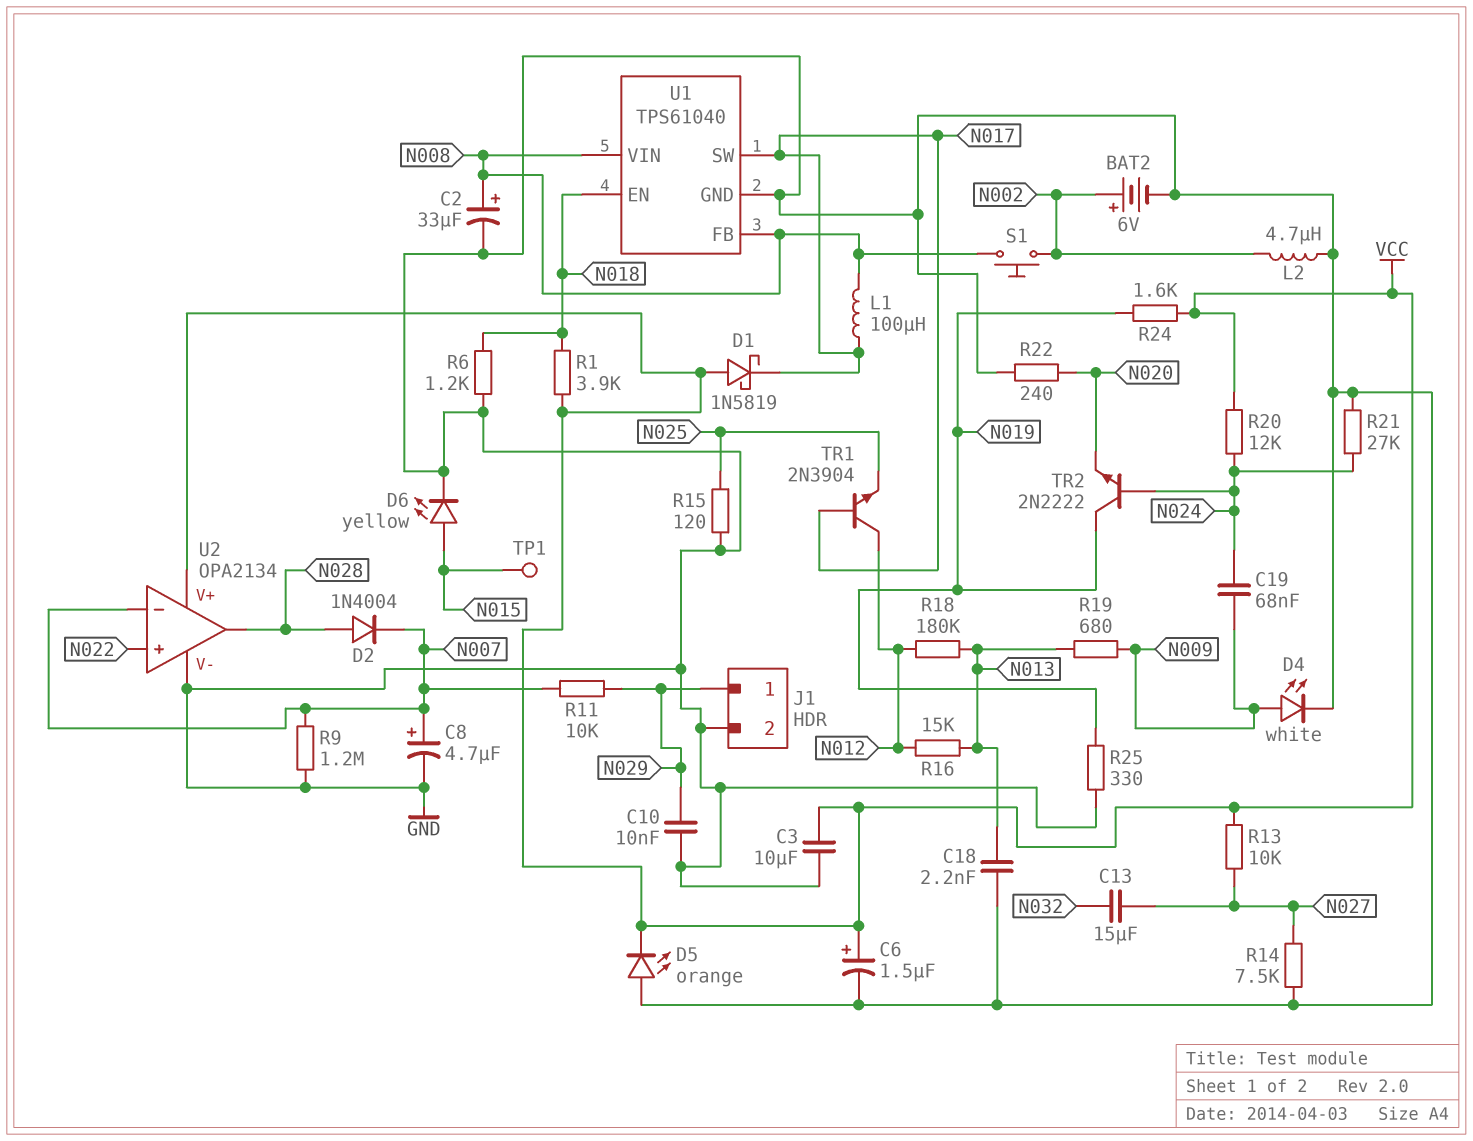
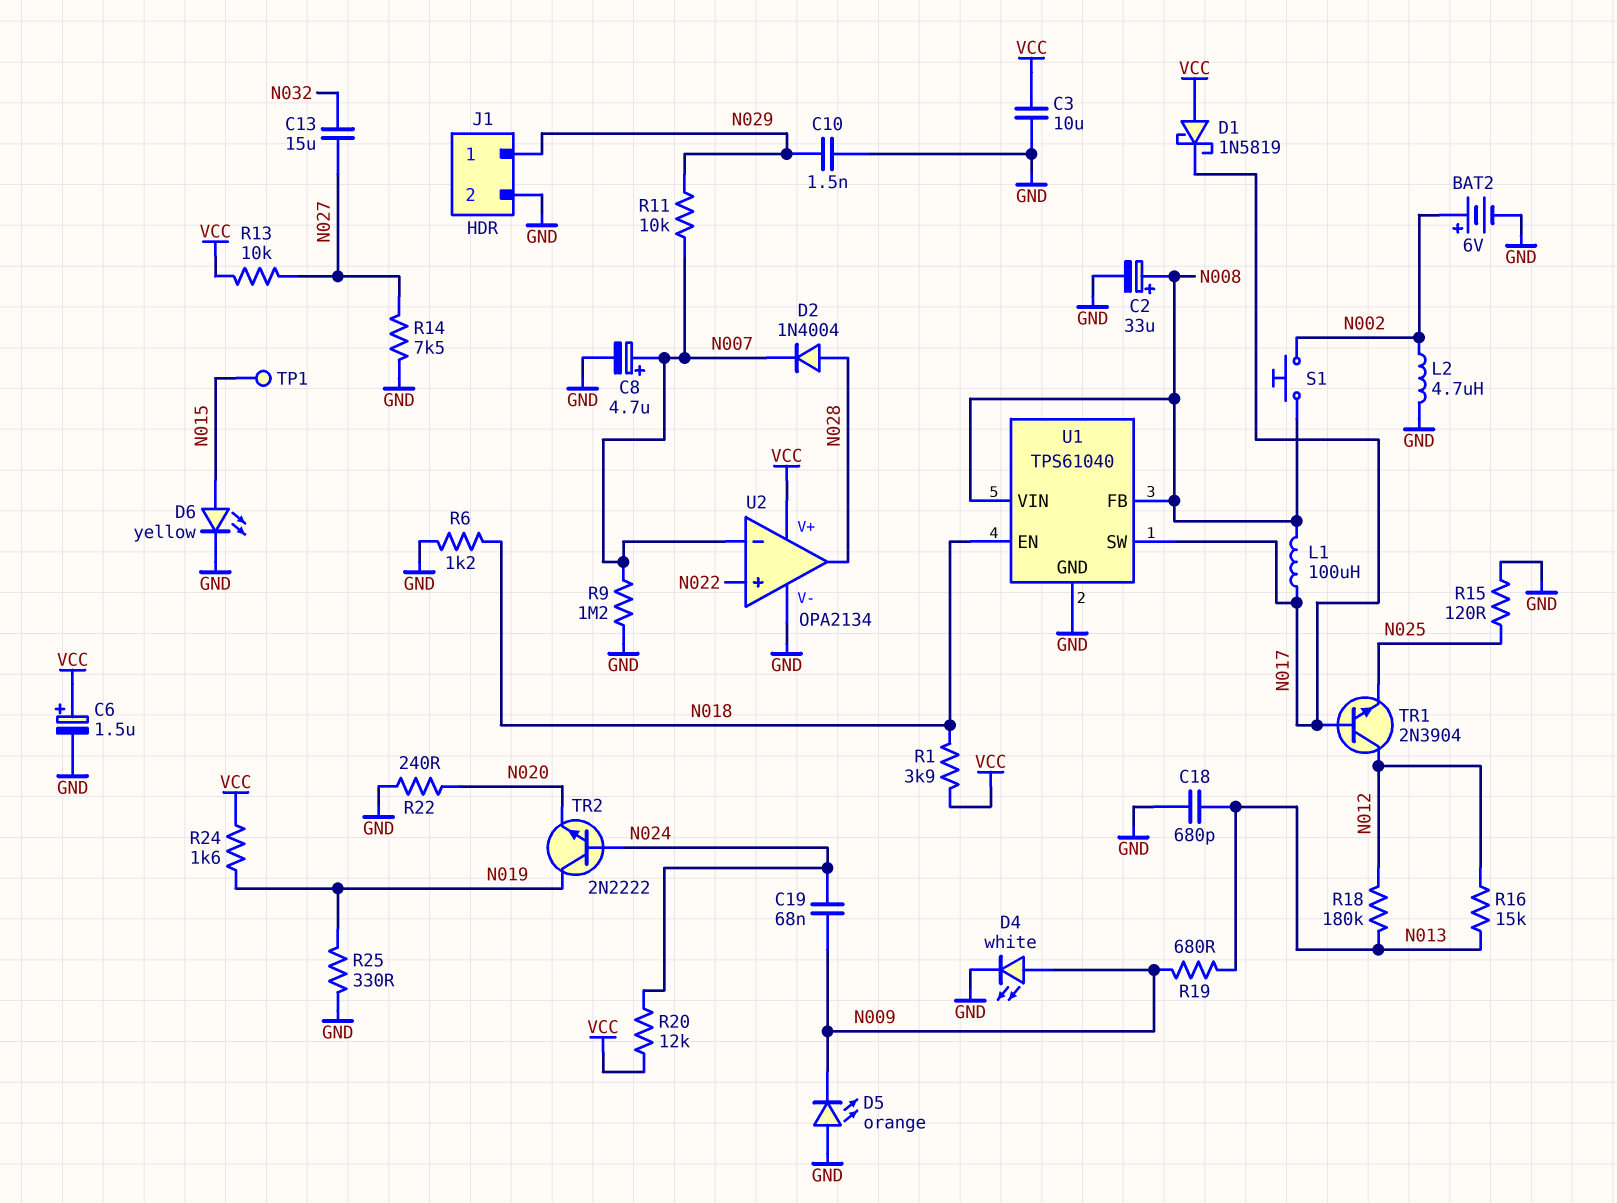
C10: 10nF (GND, N029) -> 1.5nF (GND, N029)
C18: 2.2nF (GND, N013) -> 680pF (GND, N013)
D5: LED orange (A GND, K VCC) -> LED orange (A GND, K N009)
R21: 27k (GND, N024) -> none

